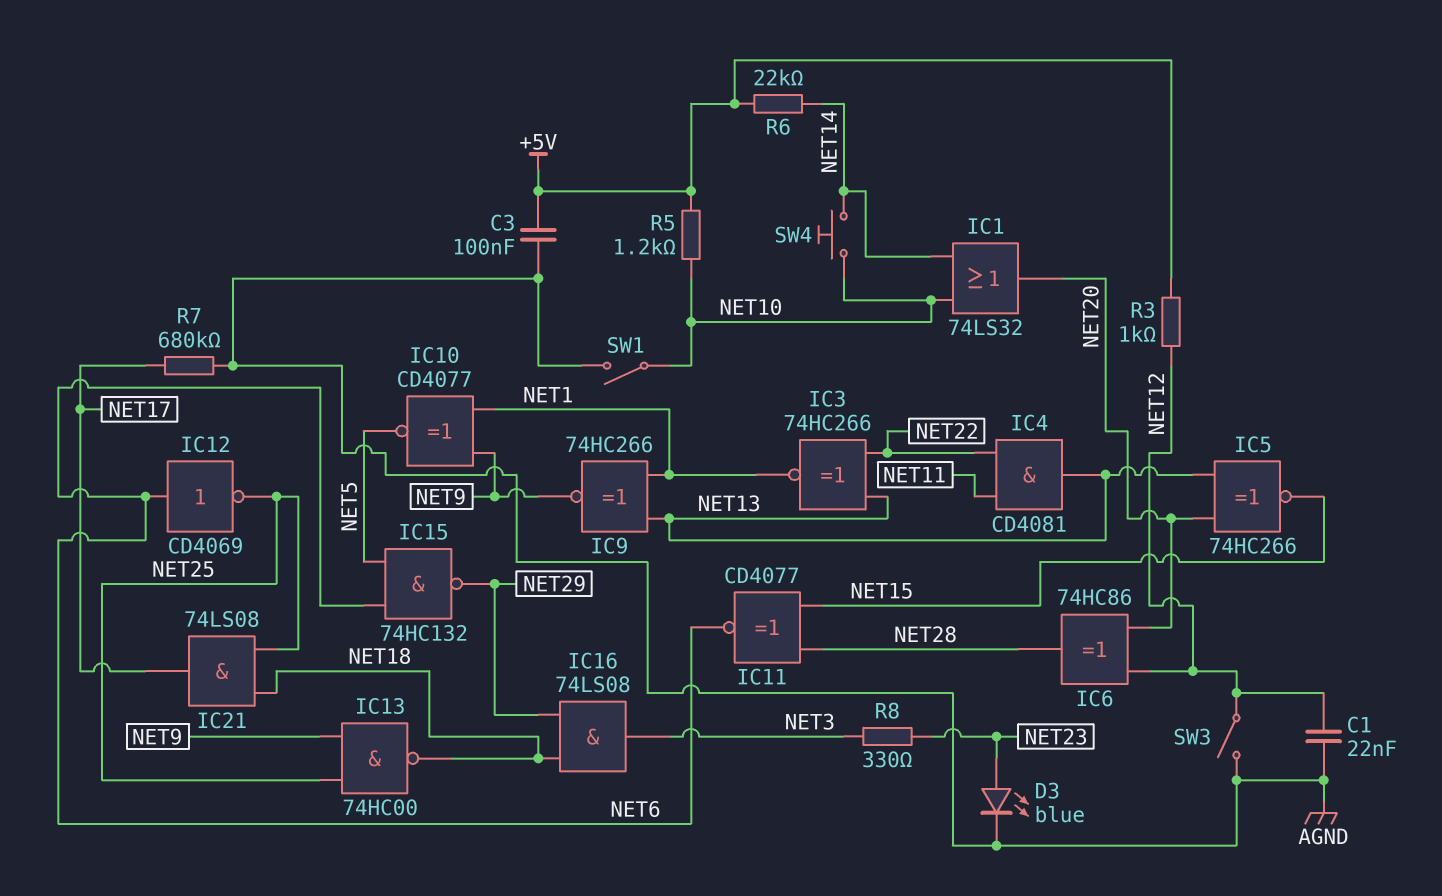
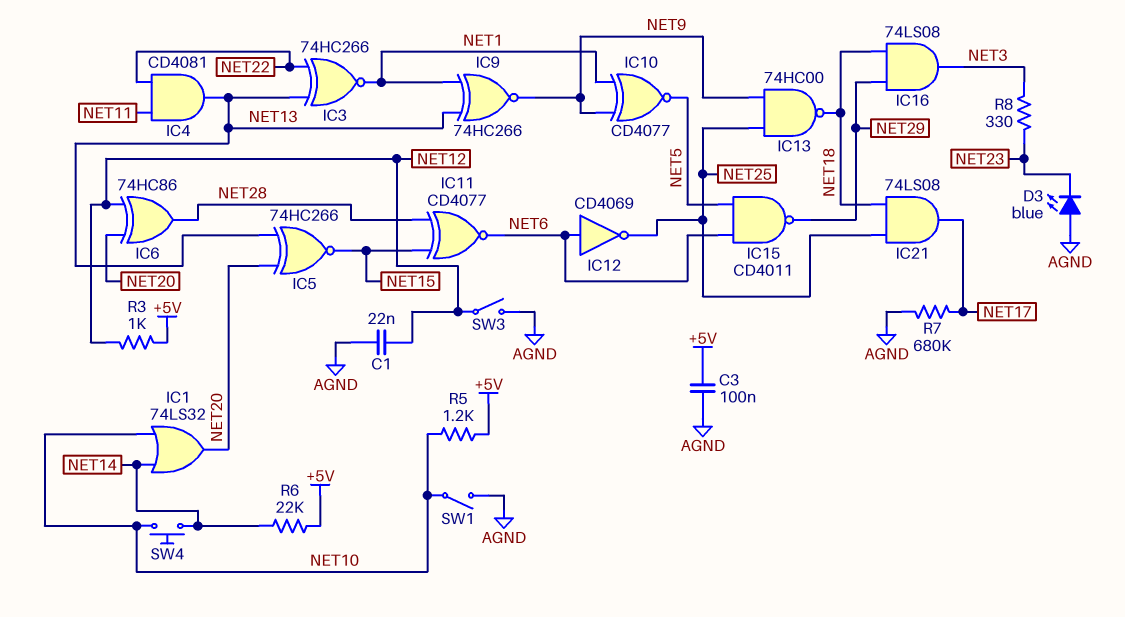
D3: LED blue (A NET23, K AGND) -> LED blue (A AGND, K NET23)
IC15: NAND 74HC132 (in NET5, in NET6, out NET29) -> NAND CD4011 (in NET5, in NET6, out NET29)

